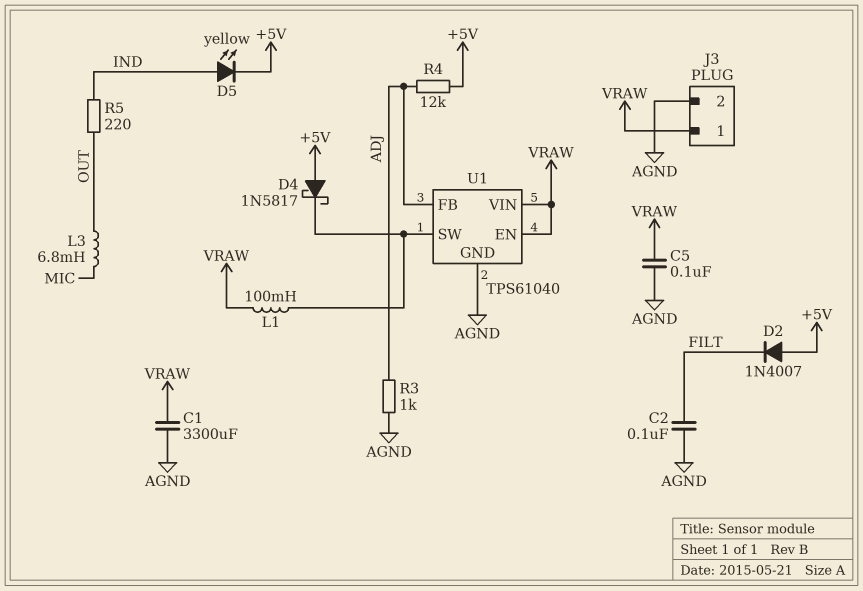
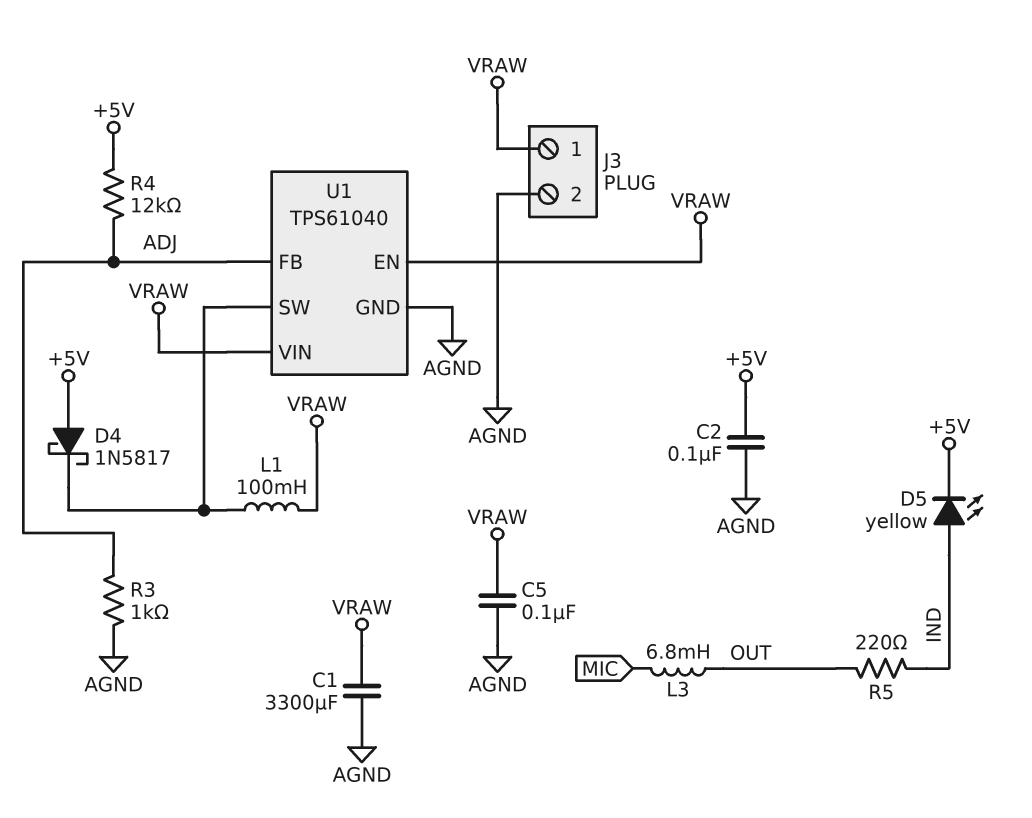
C2: 100nF (AGND, FILT) -> 100nF (+5V, AGND)
D2: diode 1N4007 (A +5V, K FILT) -> none

